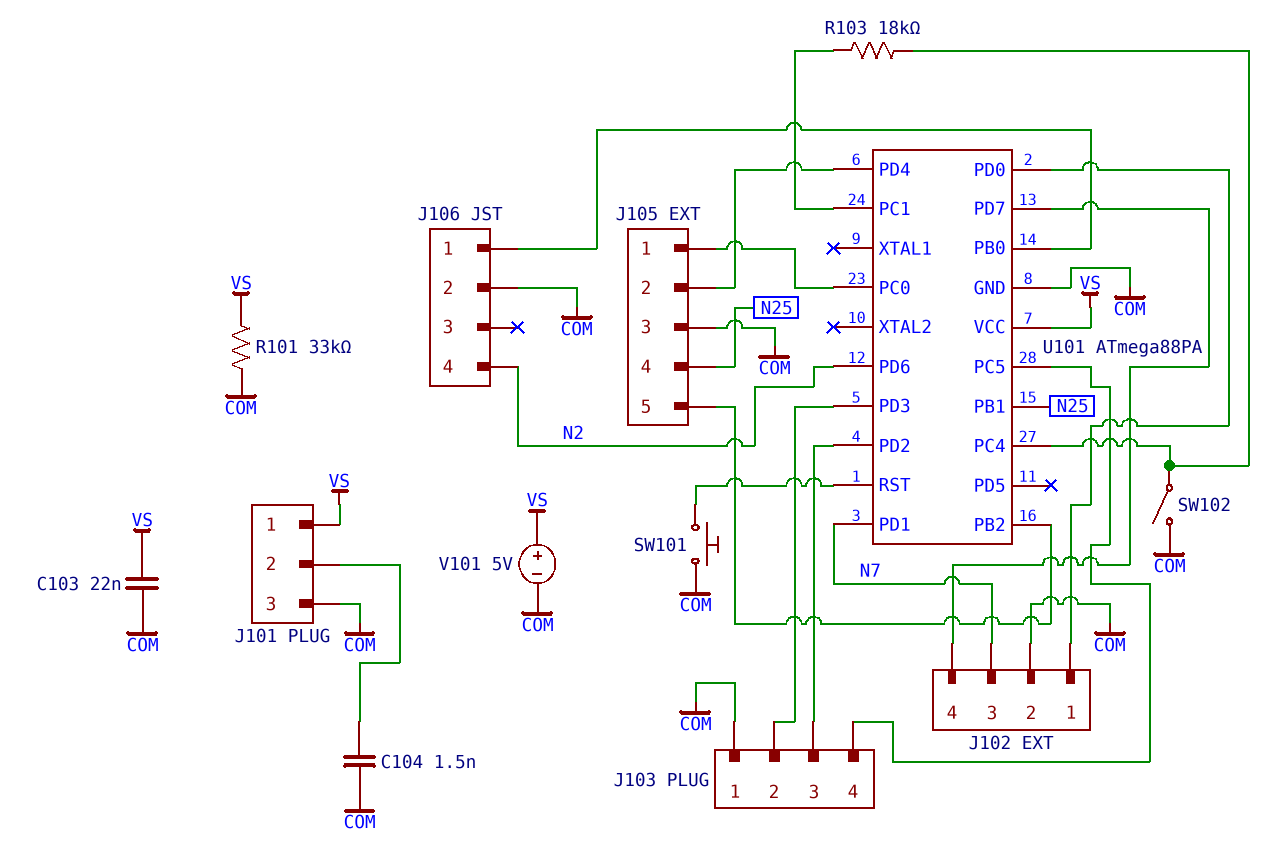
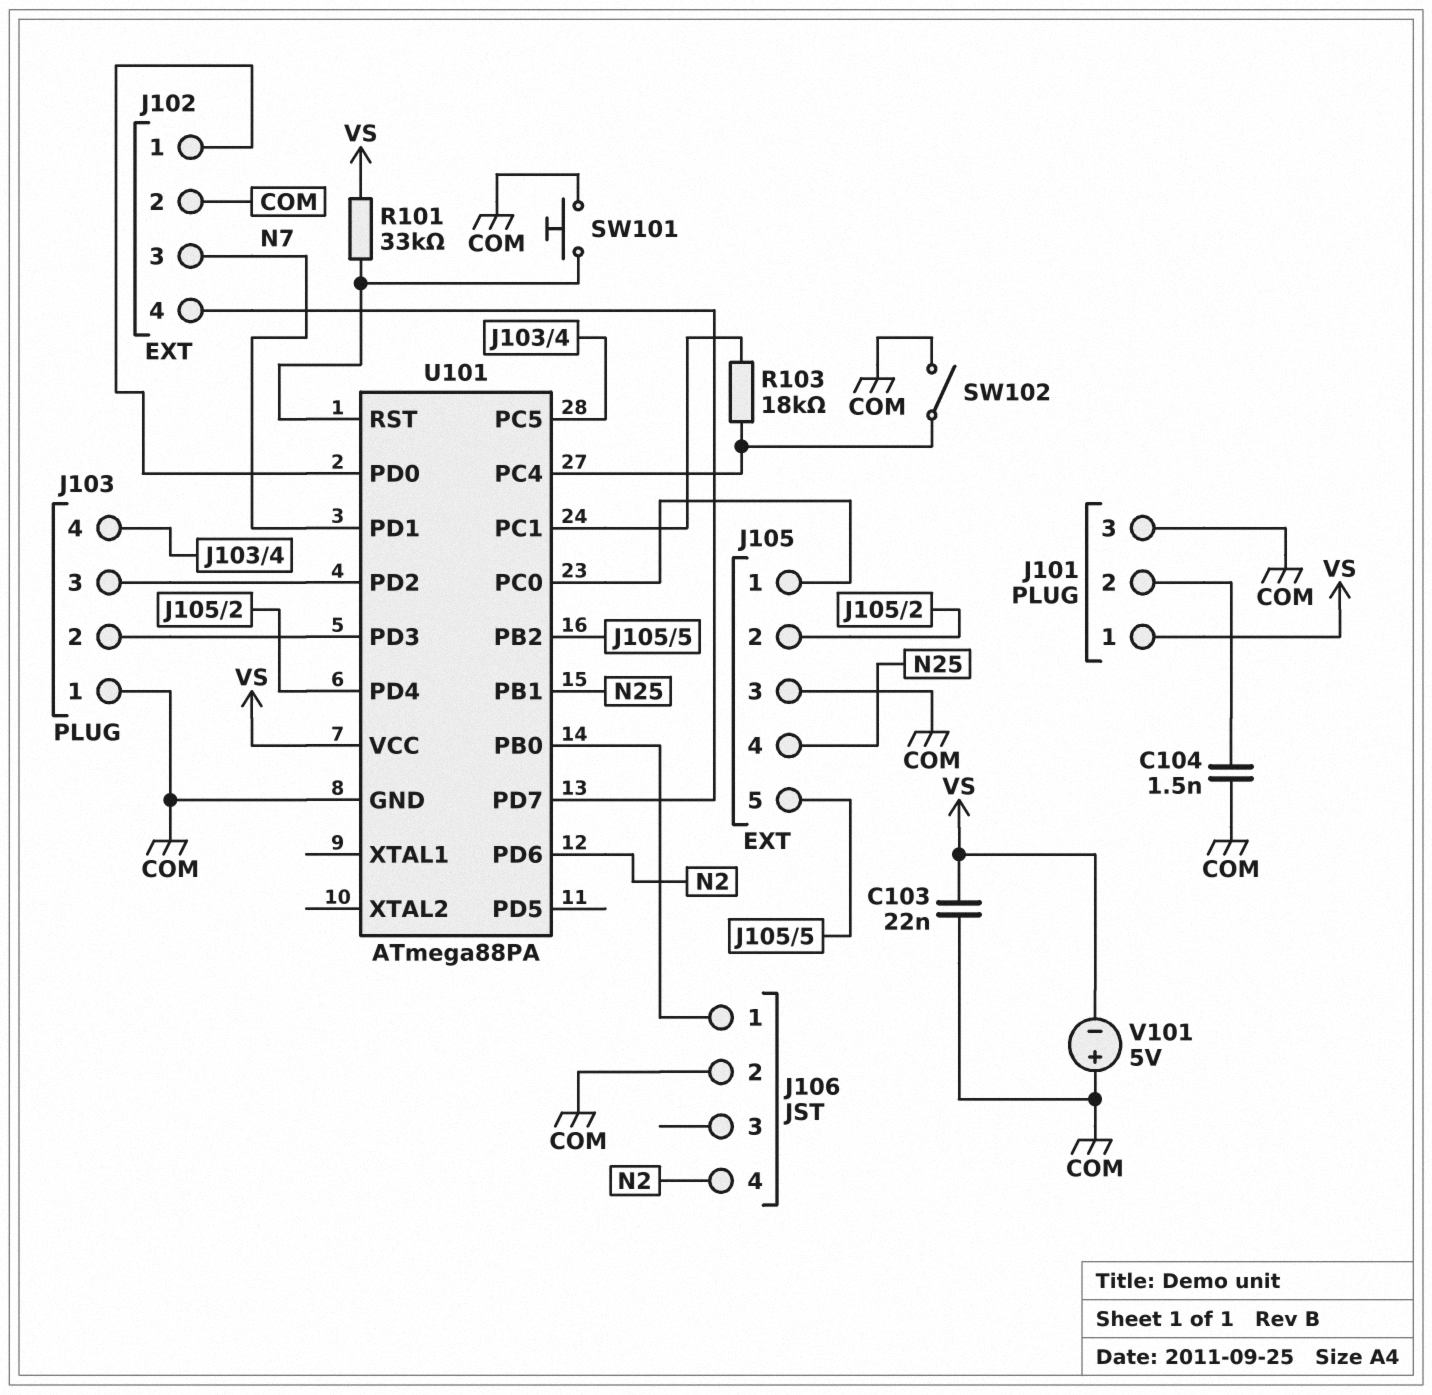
R101: 33k (COM, VS) -> 33k (U101/RST, VS)
V101: 5V (plus VS, minus COM) -> 5V (plus COM, minus VS)

